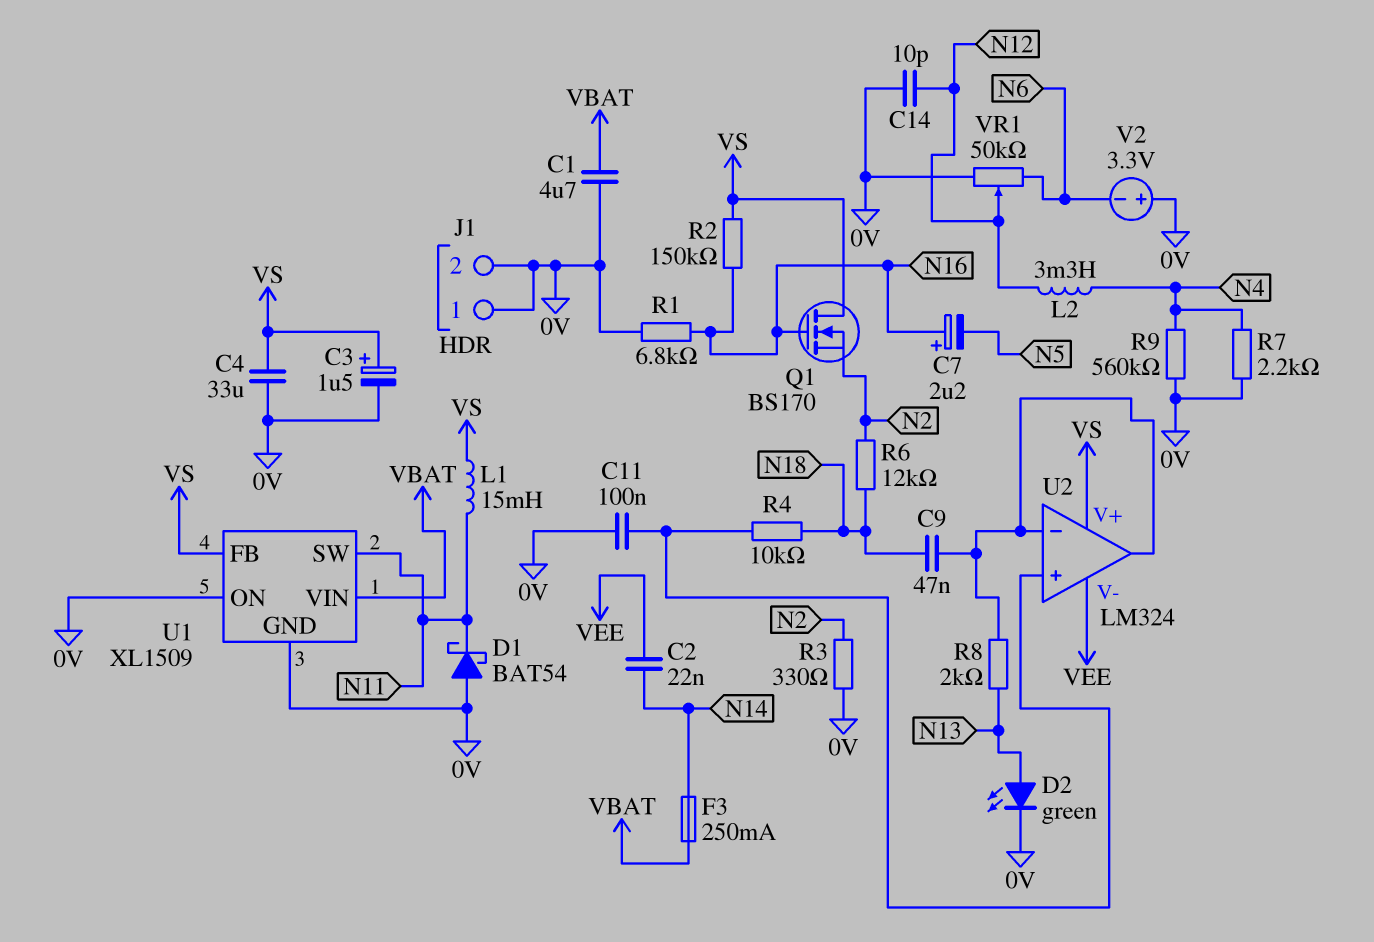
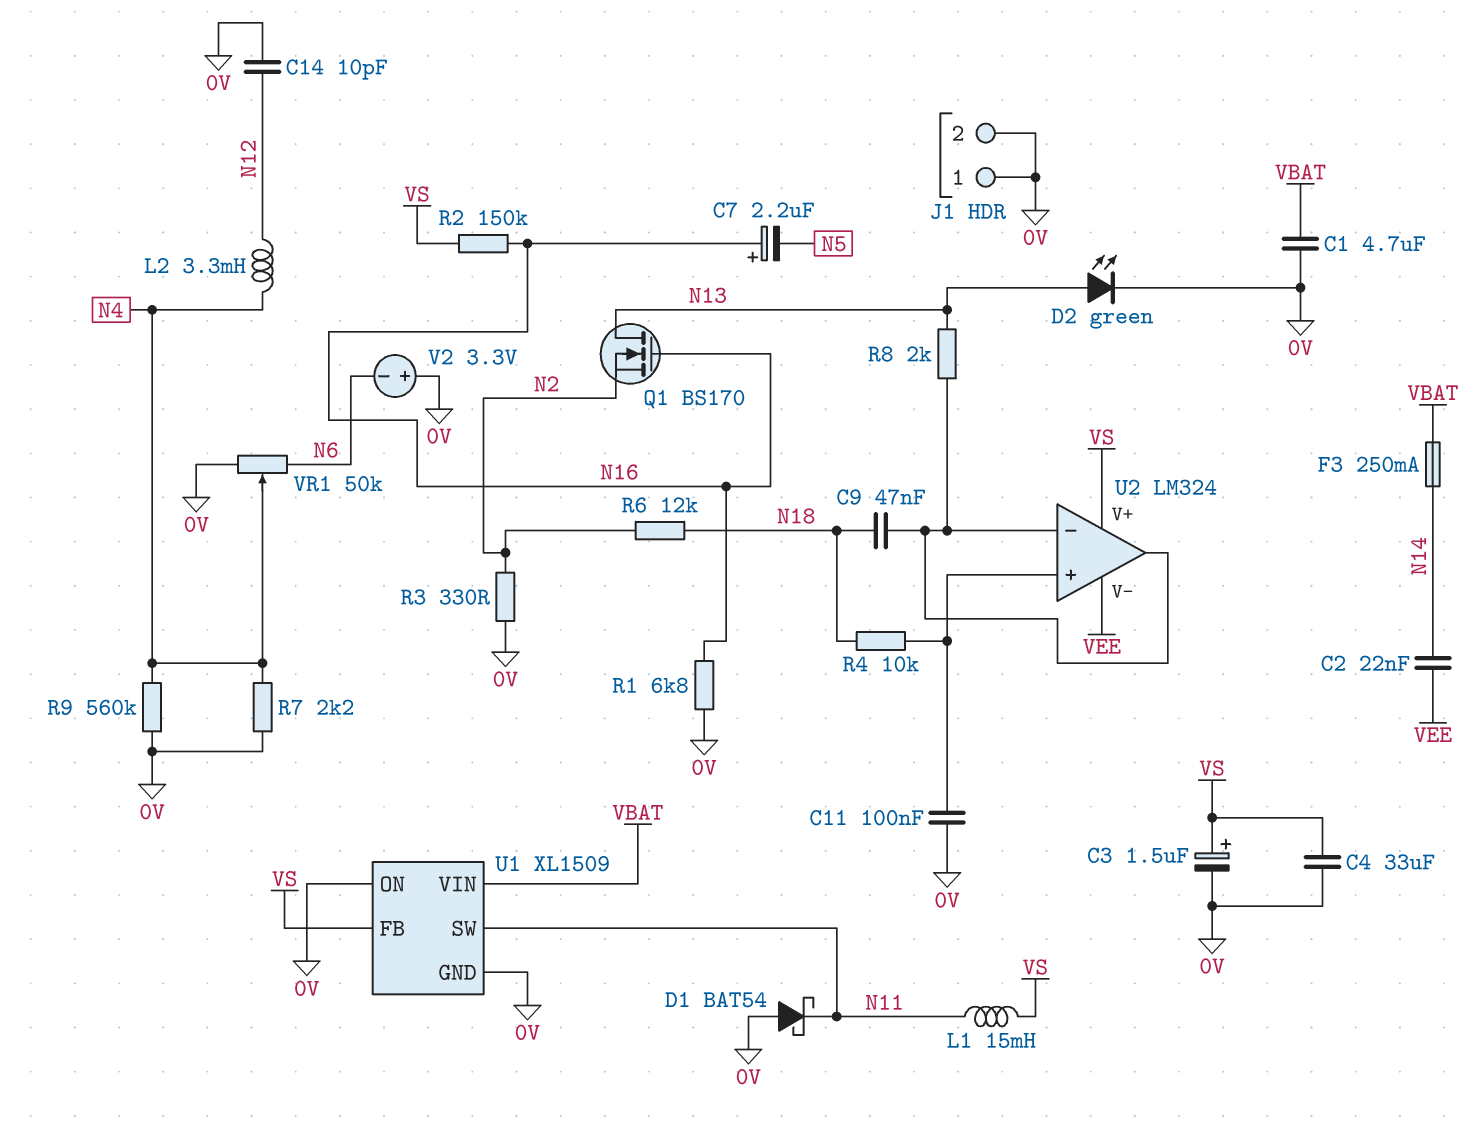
Q1: NMOS BS170 (G N16, D VS, S N2) -> NMOS BS170 (G N16, D N13, S N2)
VR1: 50k (0V, N6, wiper N12) -> 50k (0V, N6, wiper N4)

